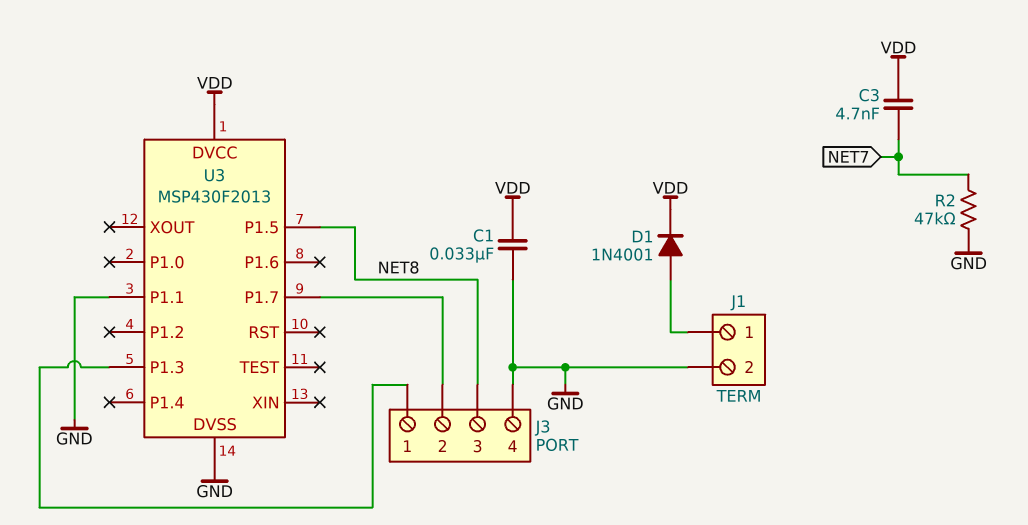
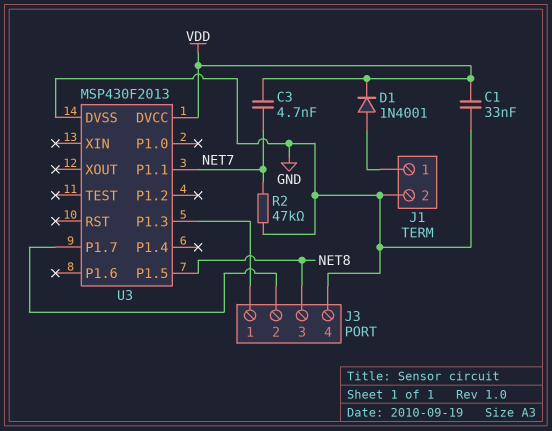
U3 pin P1.1: GND -> NET7

